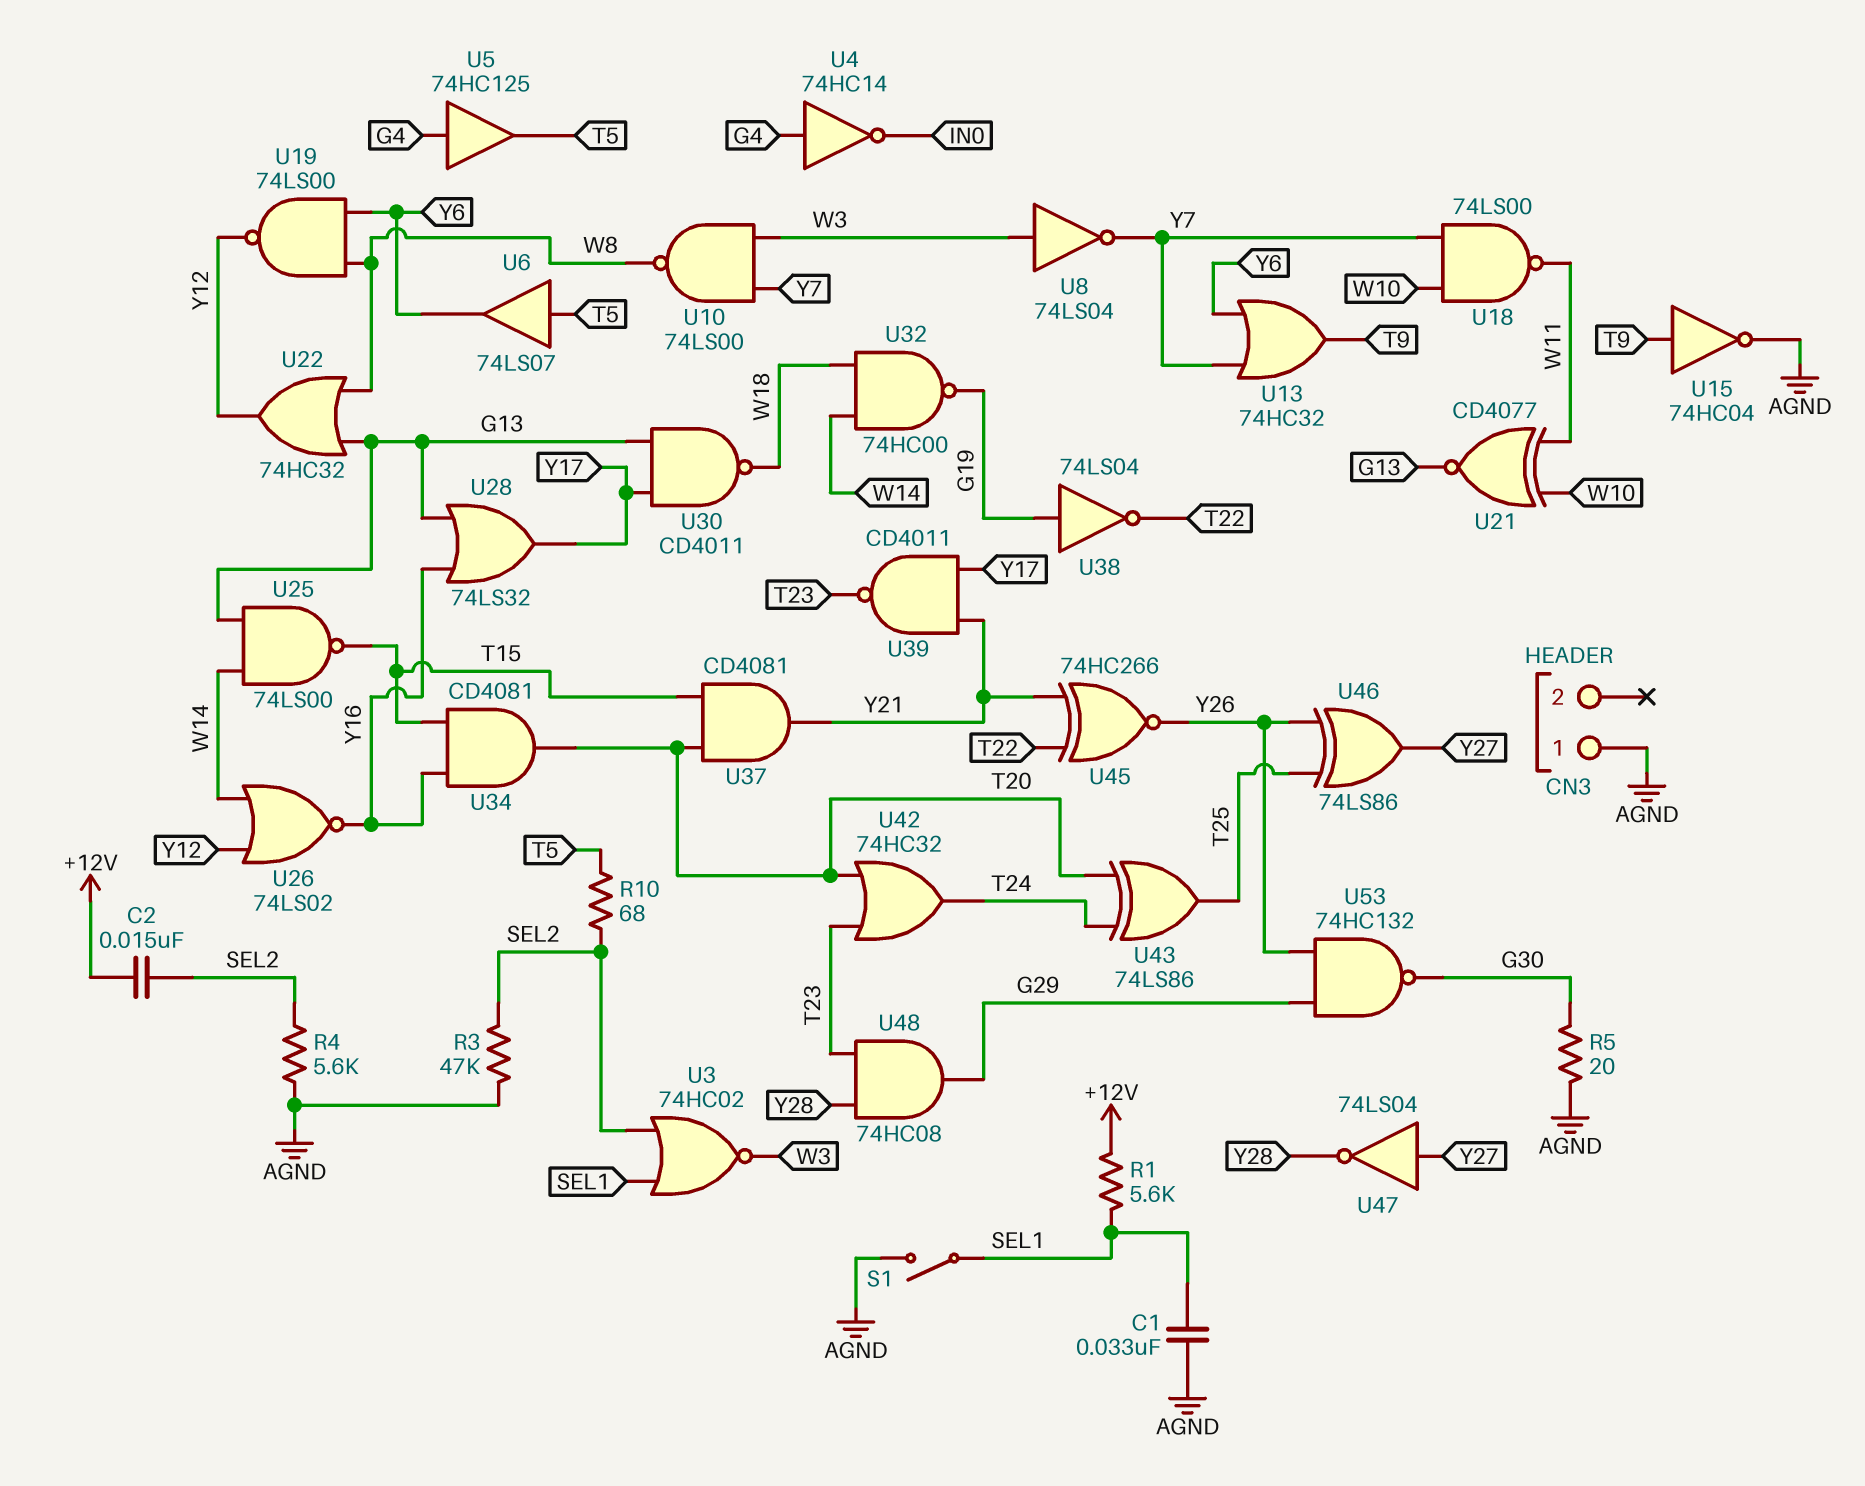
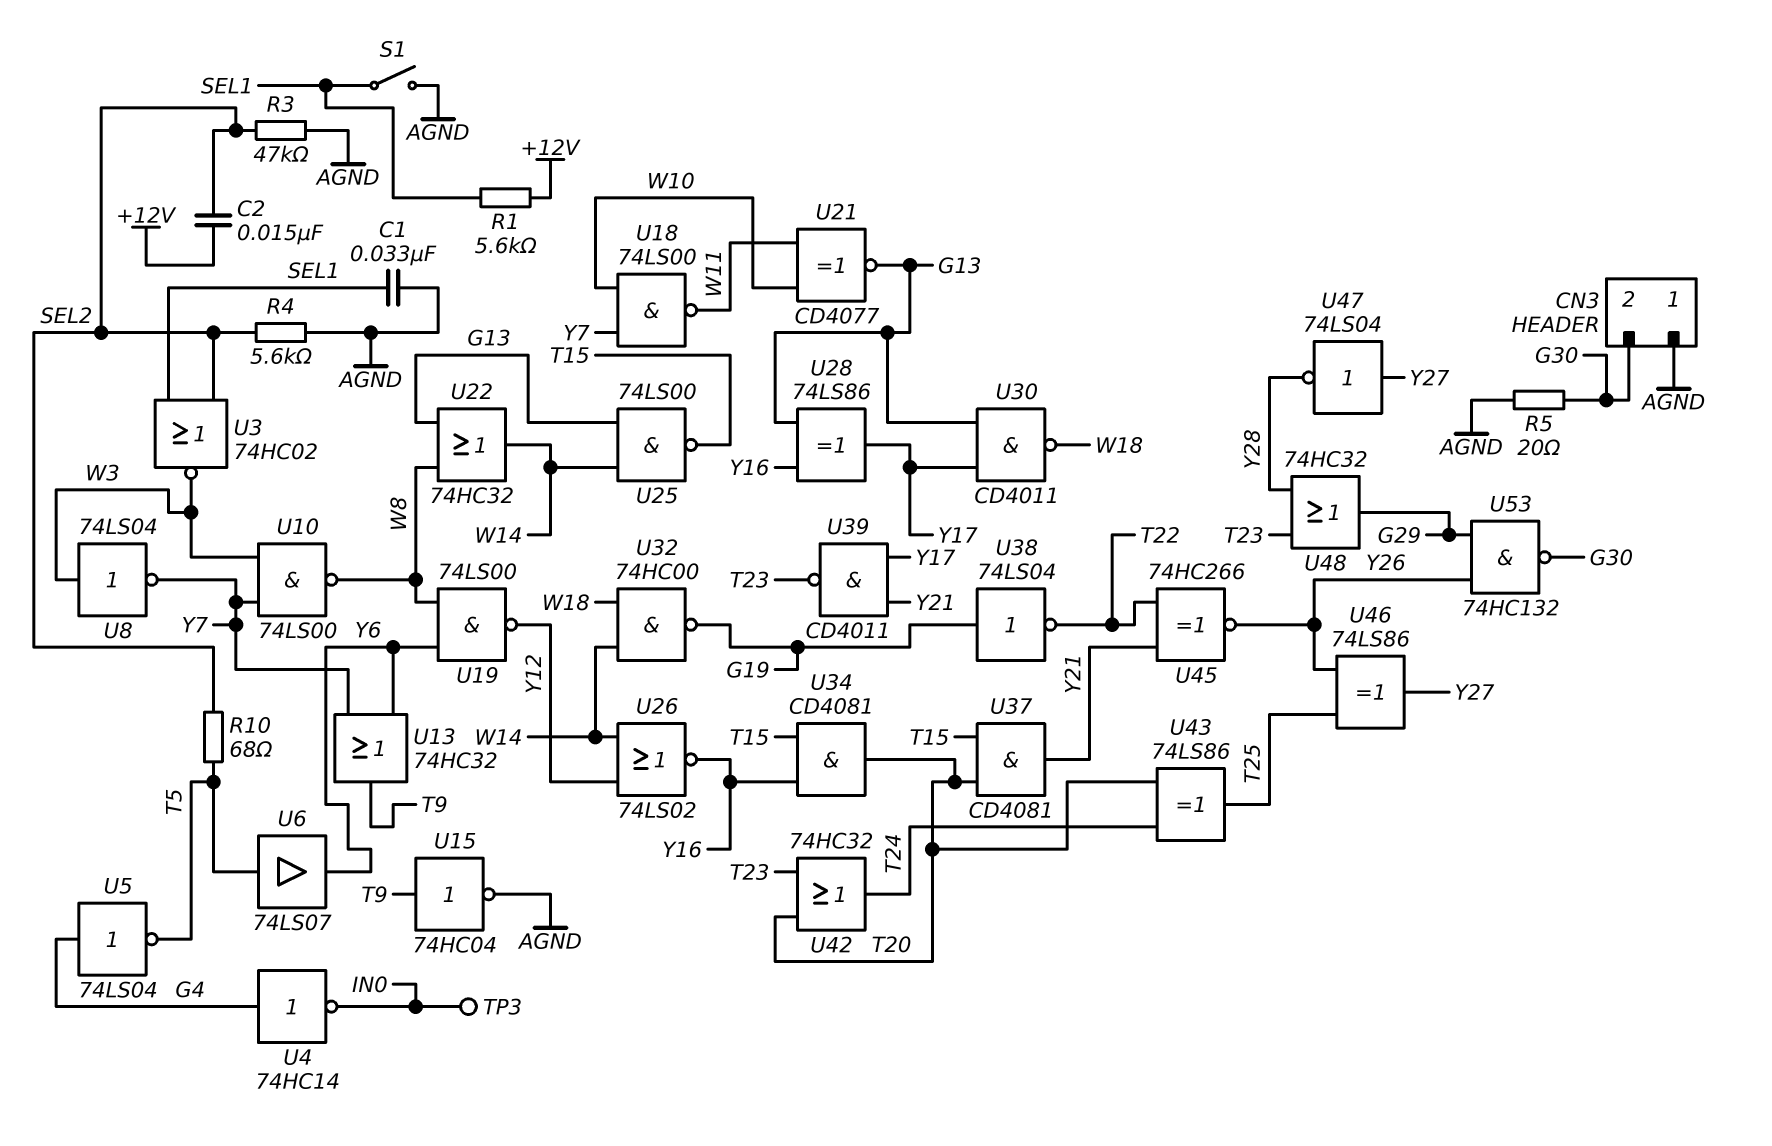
CN3 pin 2: none -> G30
TP3: none -> test point (IN0)
U5: buffer 74HC125 (in G4, out T5) -> NOT 74LS04 (in G4, out T5)
U22: OR 74HC32 (in G13, in W8, out Y12) -> OR 74HC32 (in G13, in W8, out W14)
U28: OR 74LS32 (in G13, in Y16, out Y17) -> XOR 74LS86 (in G13, in Y16, out Y17)
U48: AND 74HC08 (in T23, in Y28, out G29) -> OR 74HC32 (in T23, in Y28, out G29)

